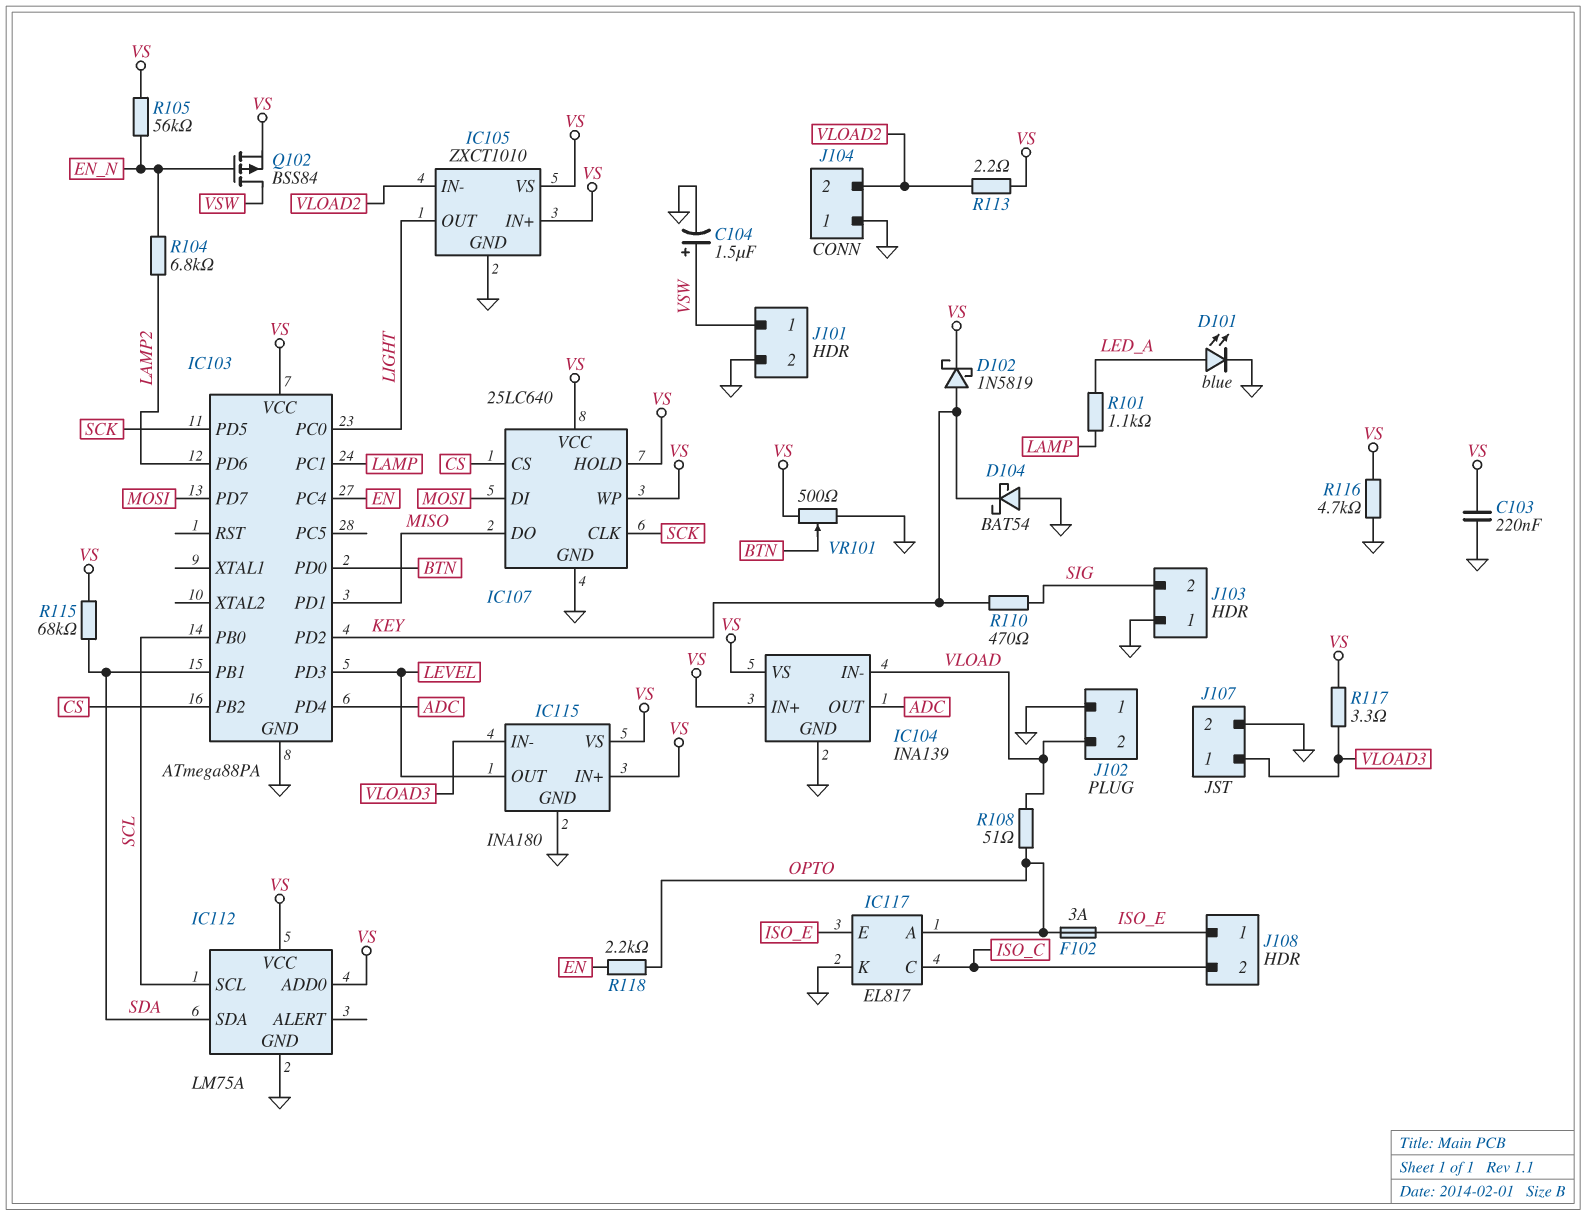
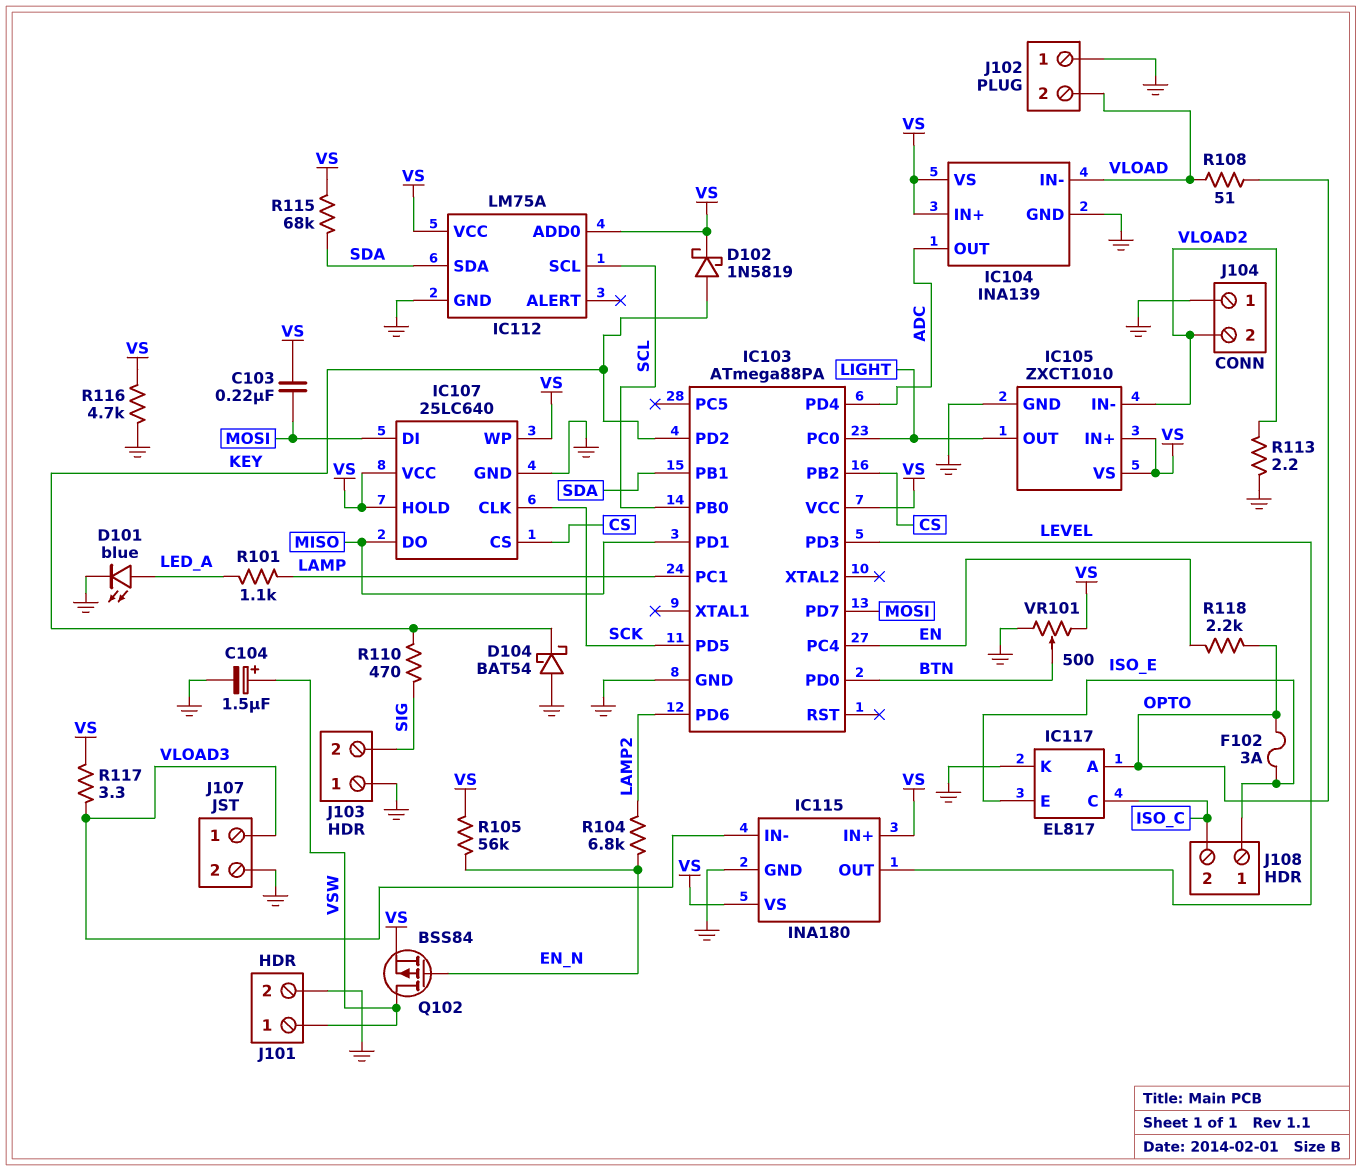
C103: 220nF (GND, VS) -> 220nF (MOSI, VS)
R113: 2.2 (VLOAD2, VS) -> 2.2 (GND, VLOAD2)

